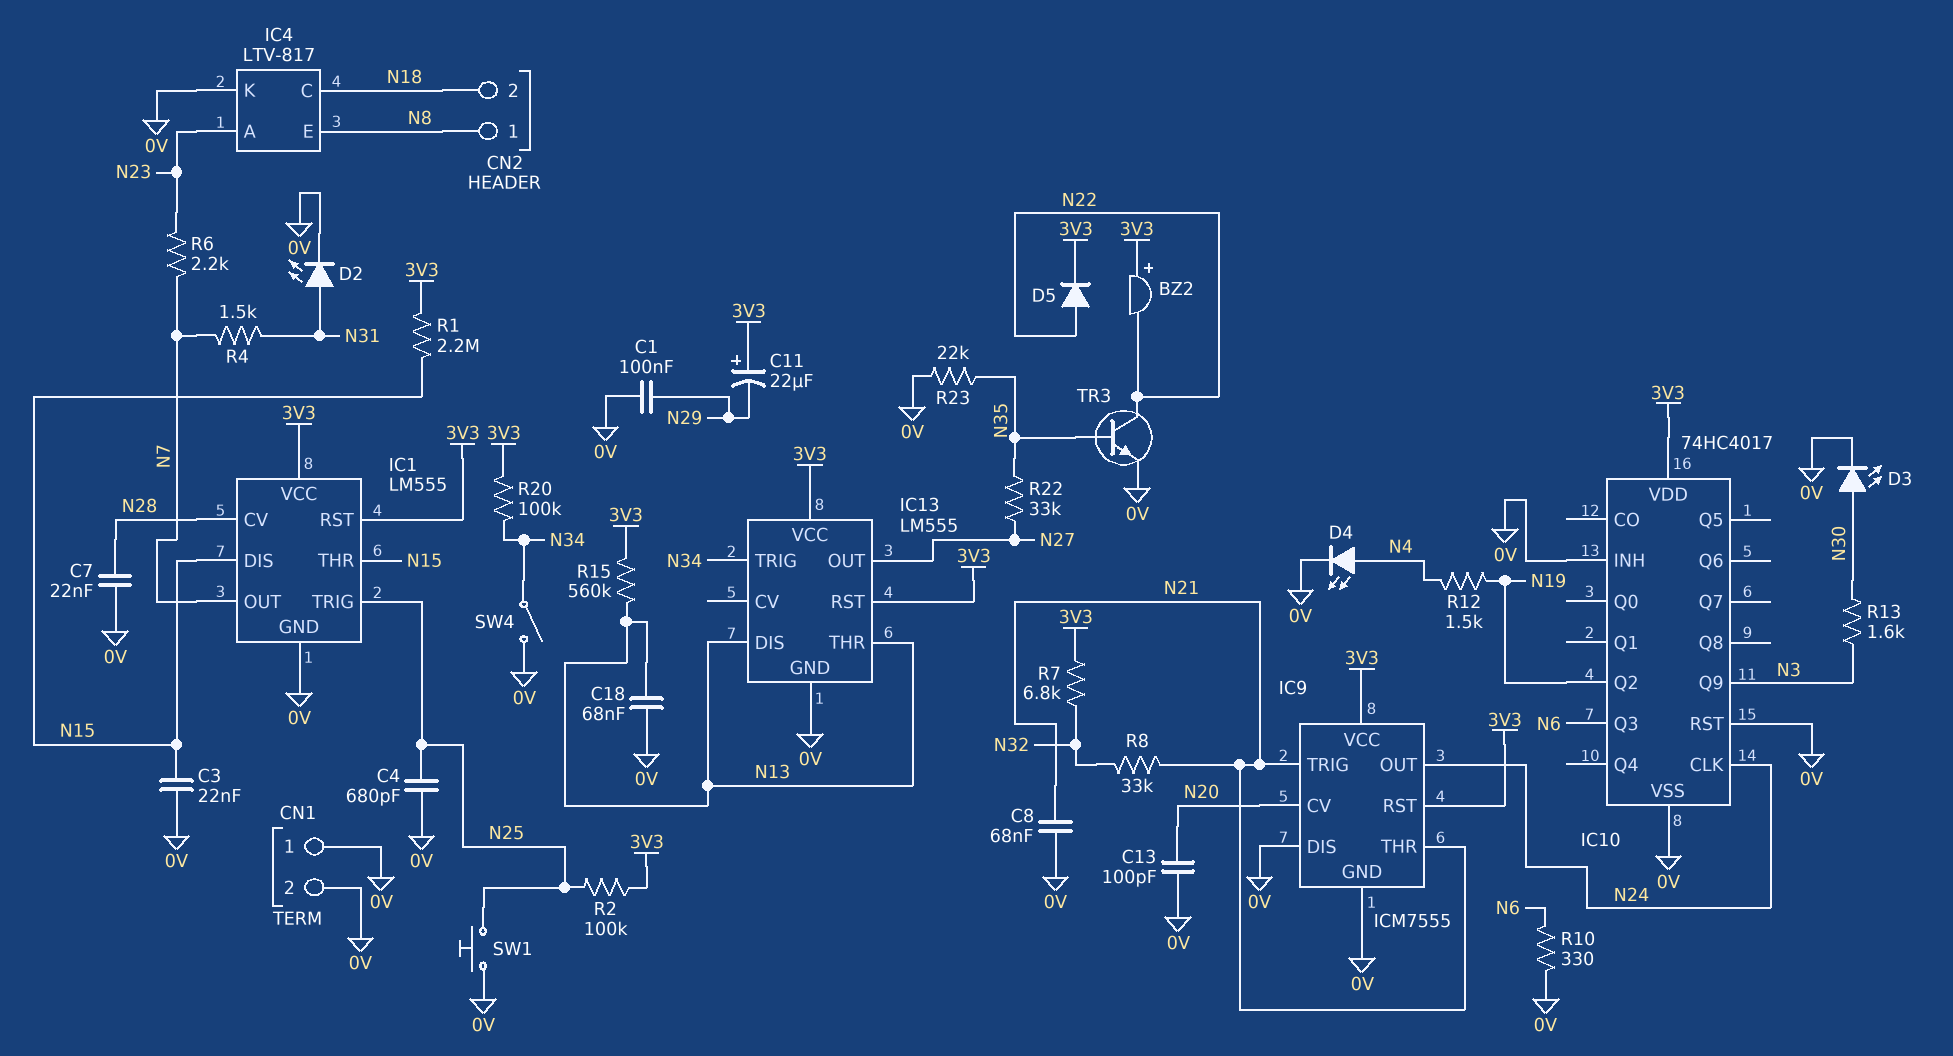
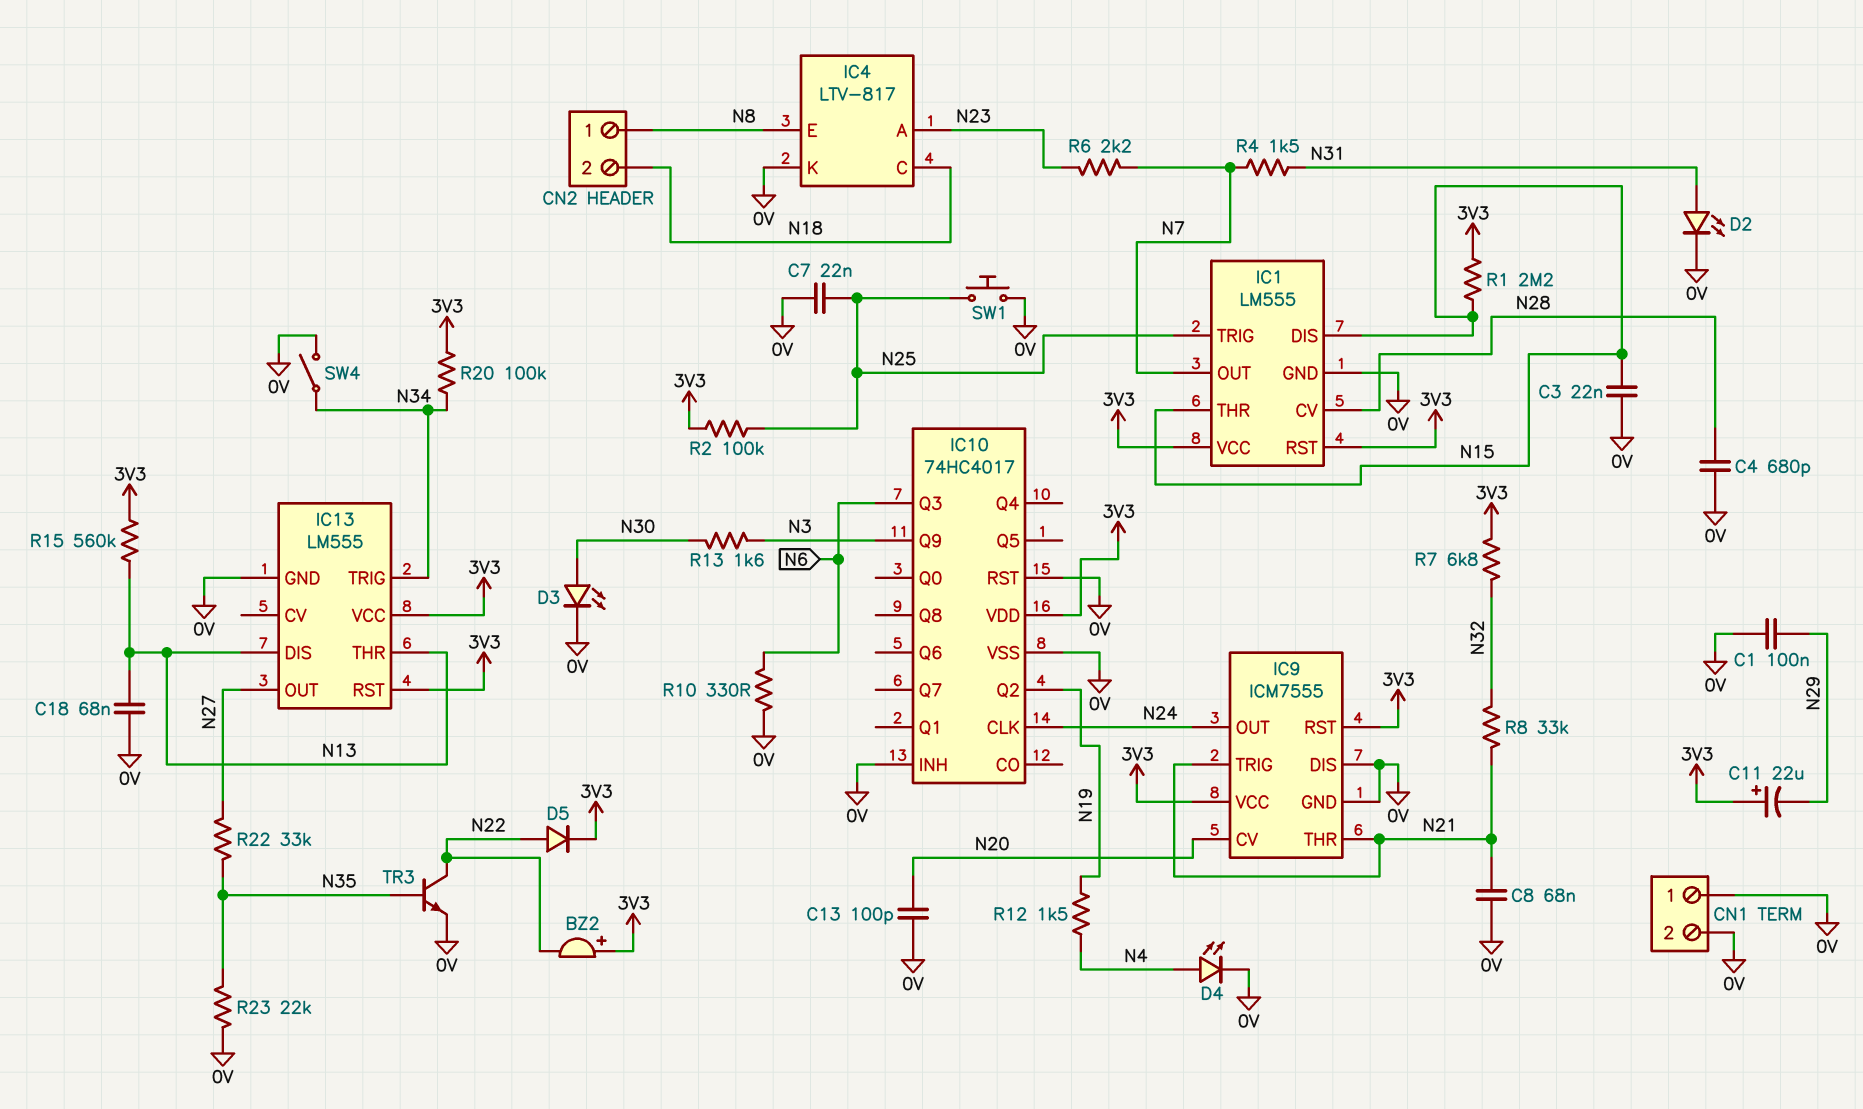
C4: 680pF (0V, N25) -> 680pF (0V, N28)
C7: 22nF (0V, N28) -> 22nF (0V, N25)

